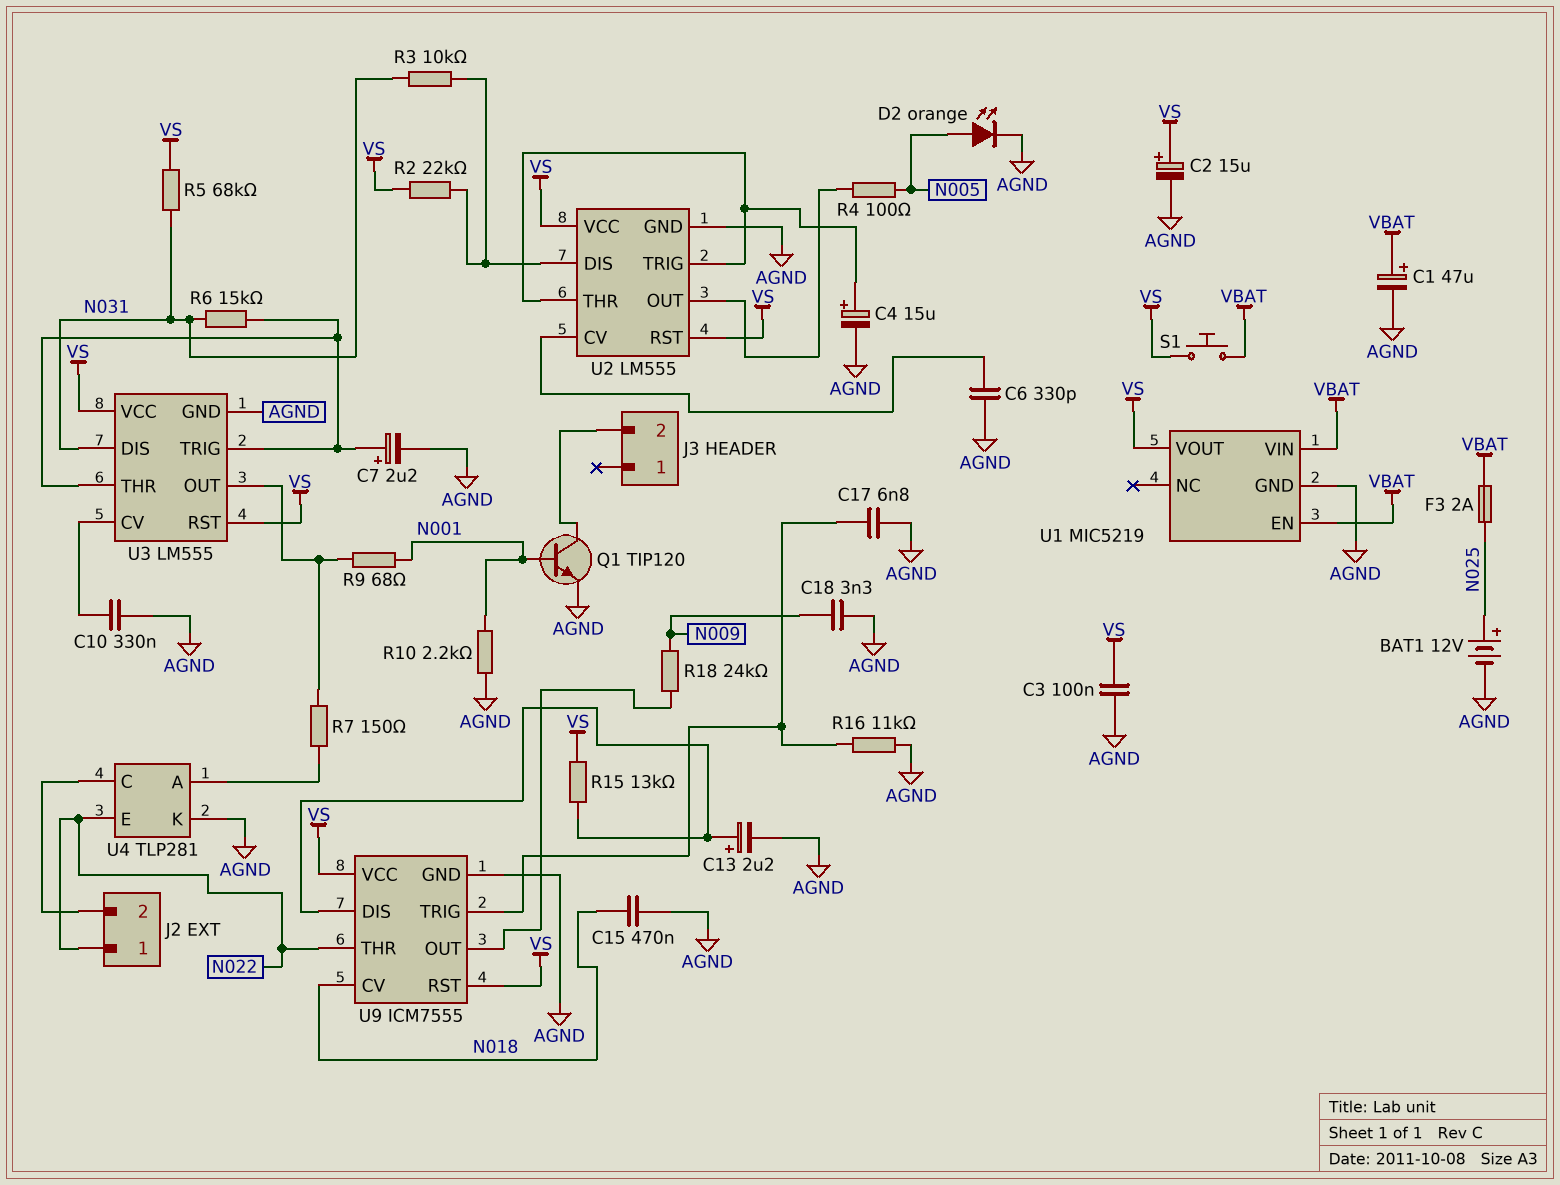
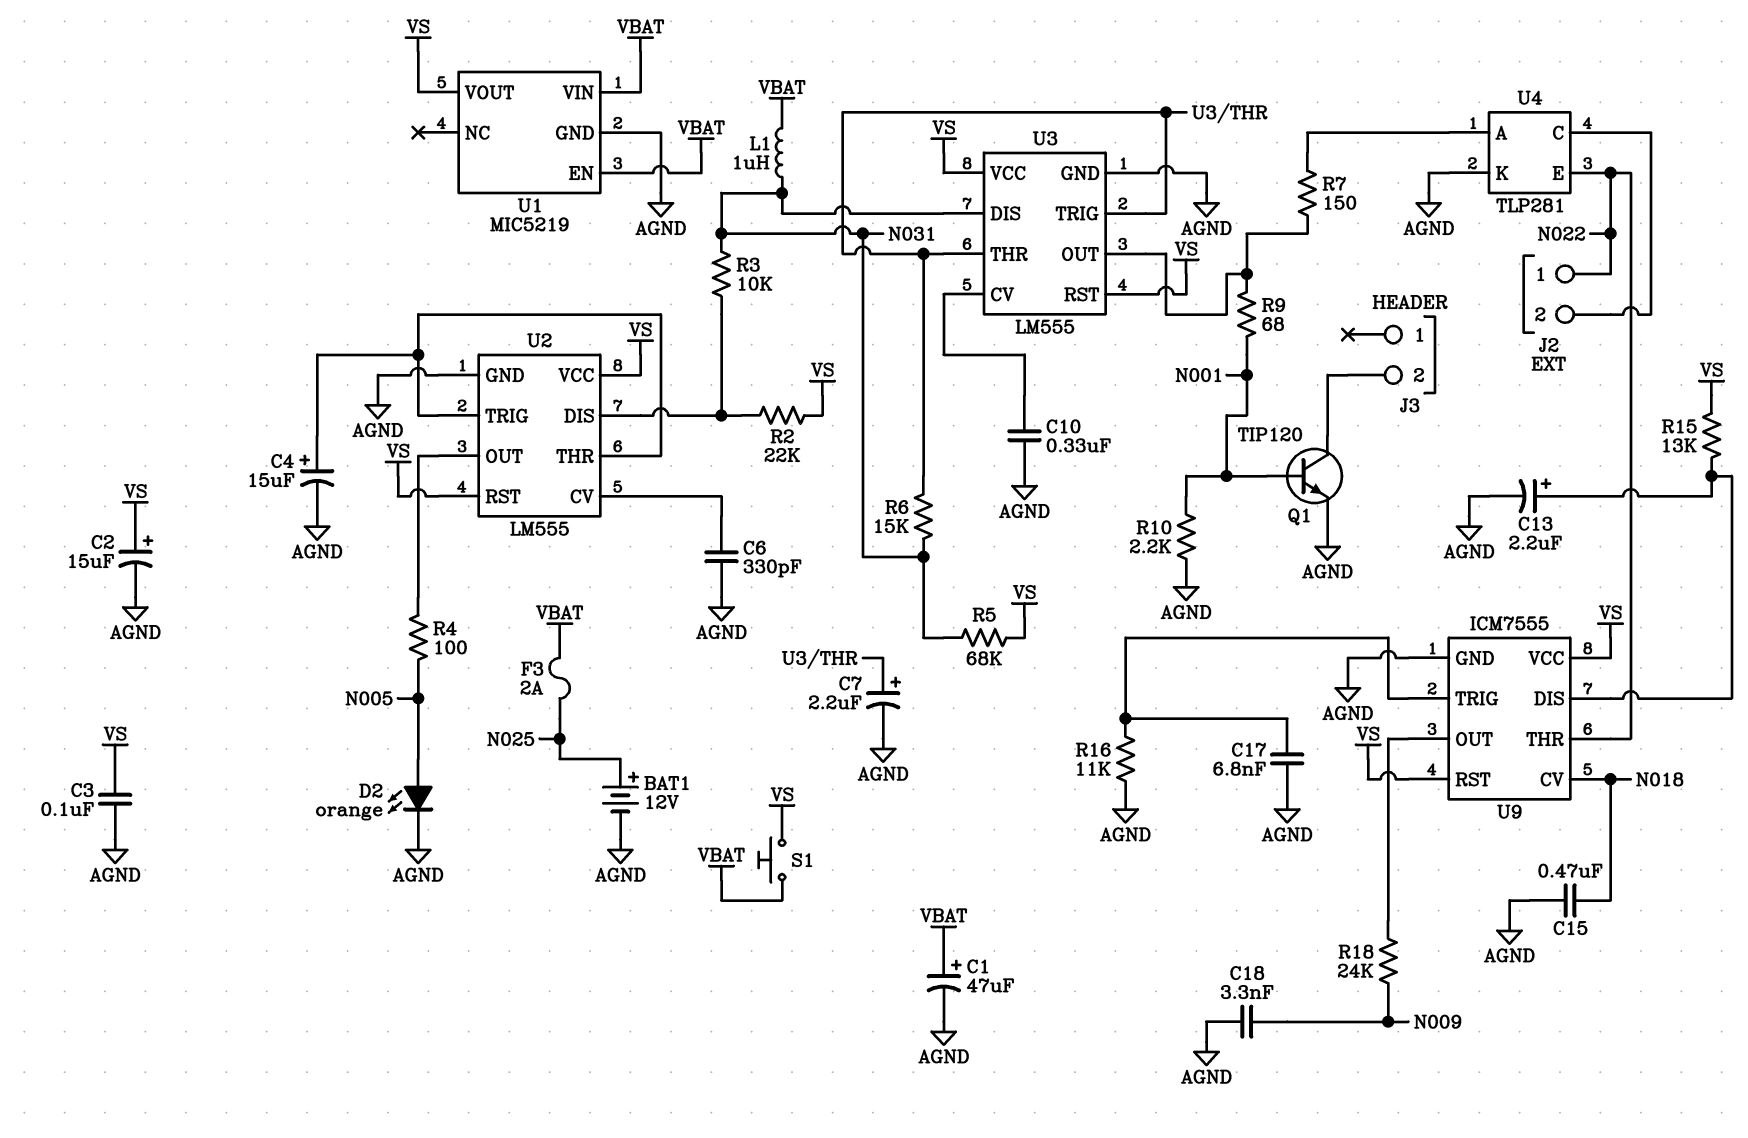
L1: none -> 1uH (N031, VBAT)

